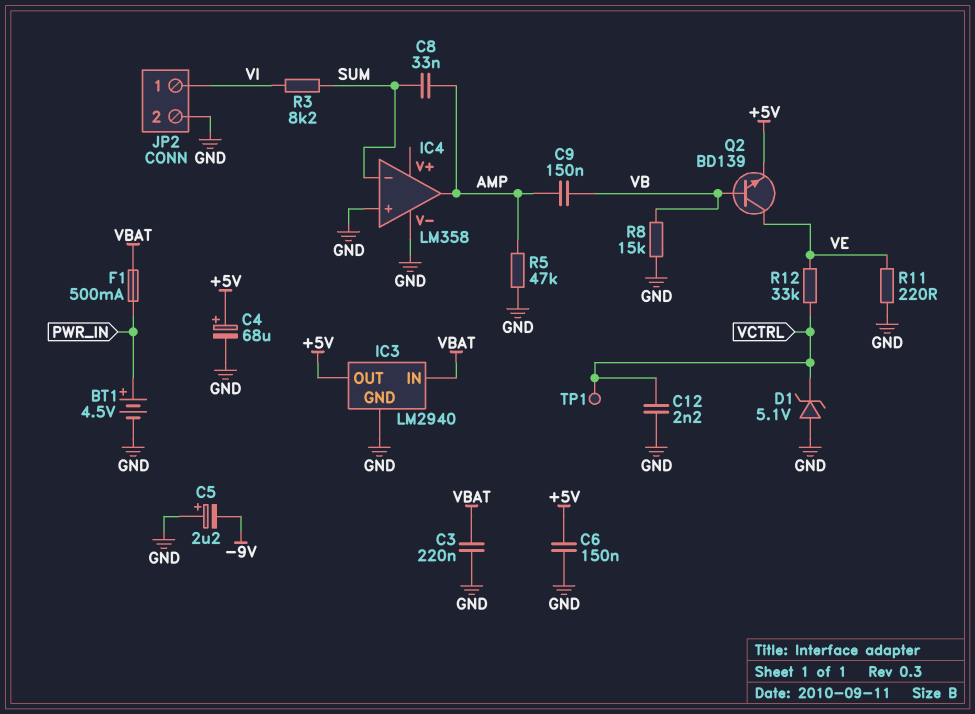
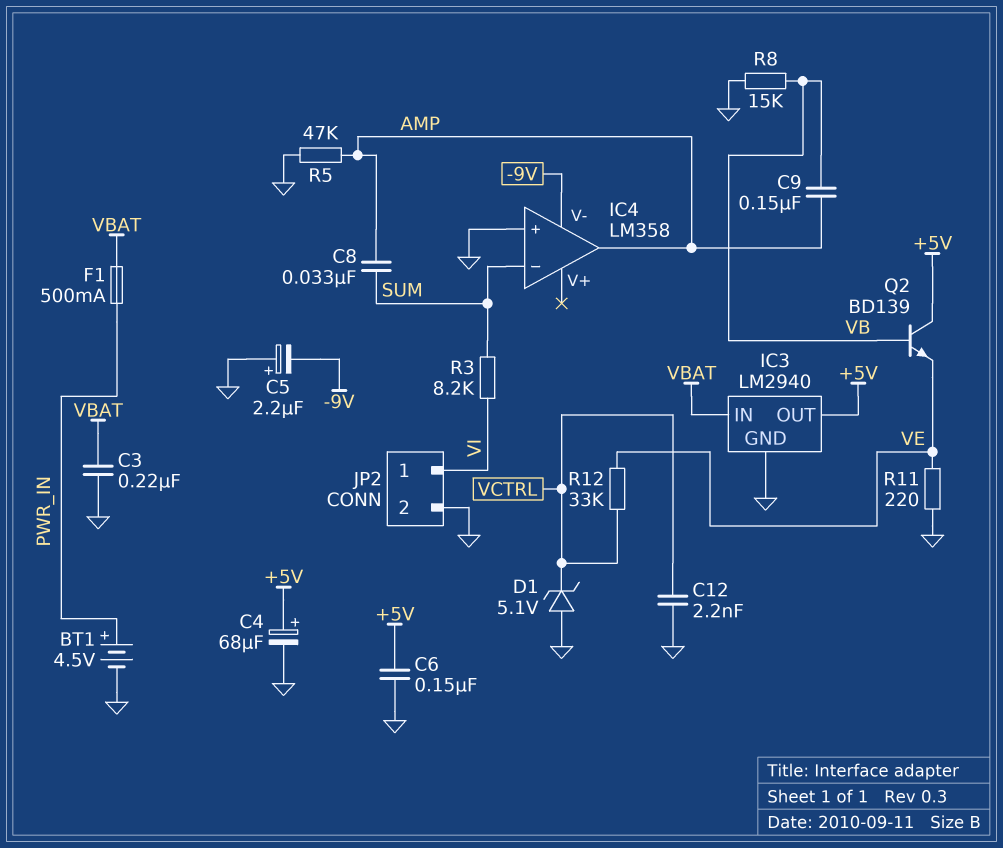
IC4 pin V-: GND -> -9V
Q2: NPN BD139 (B VB, C VE, E +5V) -> NPN BD139 (B VB, C +5V, E VE)
TP1: test point (VCTRL) -> none

